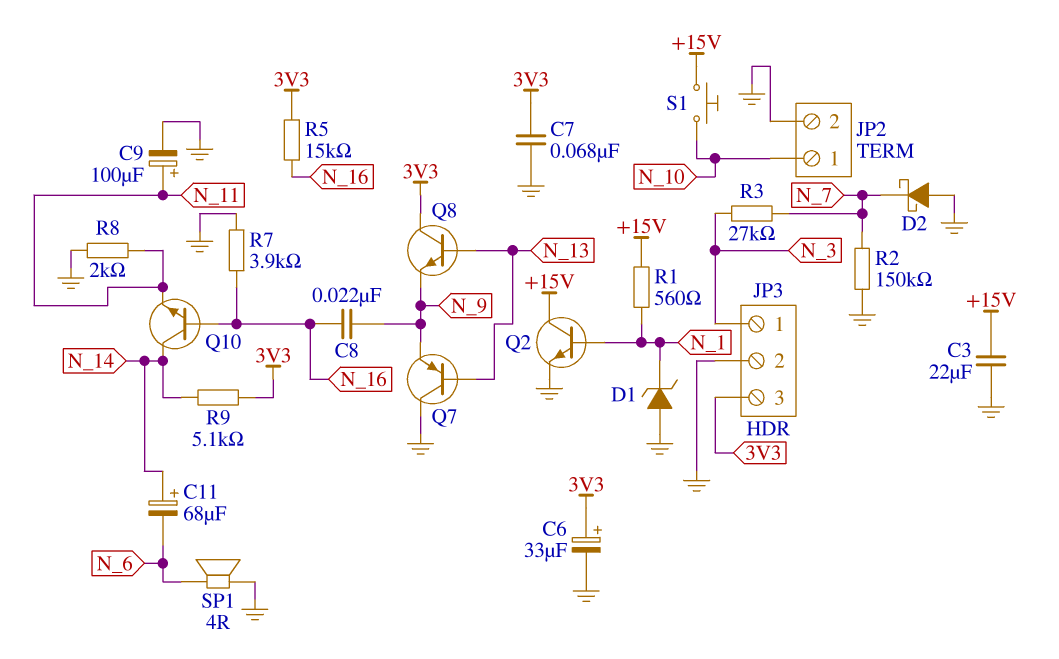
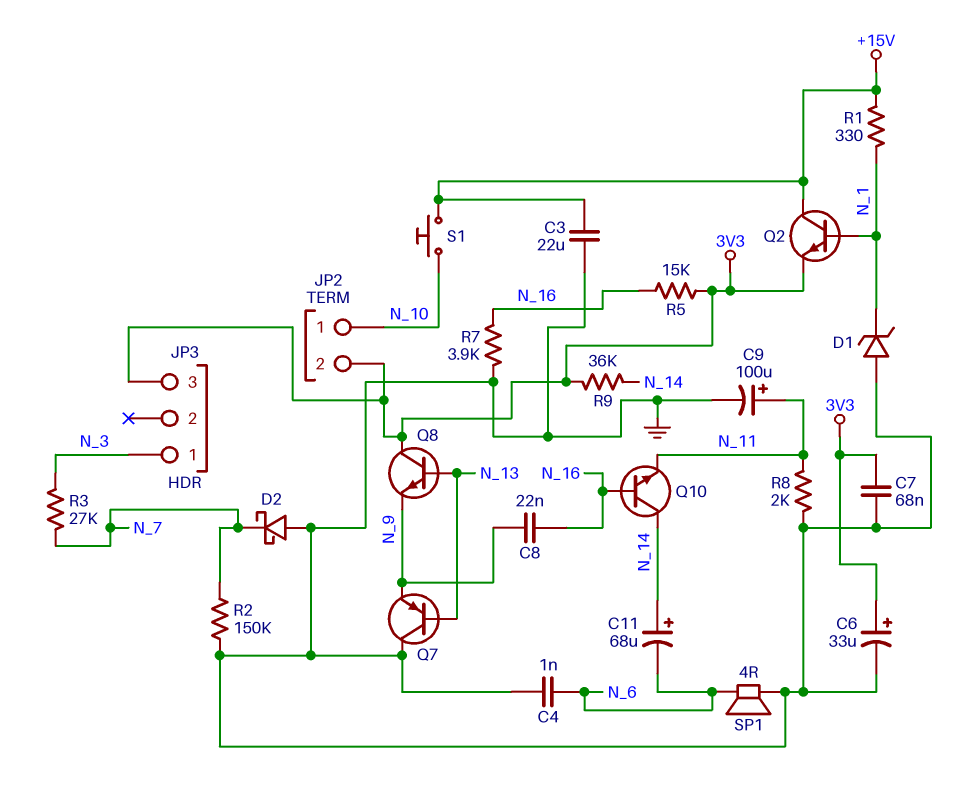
C4: none -> 1nF (GND, N_6)
JP2 pin 2: GND -> 3V3
JP3 pin 2: GND -> none
Q2: NPN (B N_1, C +15V, E GND) -> NPN (B N_1, C +15V, E 3V3)
R1: 560 (+15V, N_1) -> 330 (+15V, N_1)
R9: 5.1k (3V3, N_14) -> 36k (3V3, N_14)

